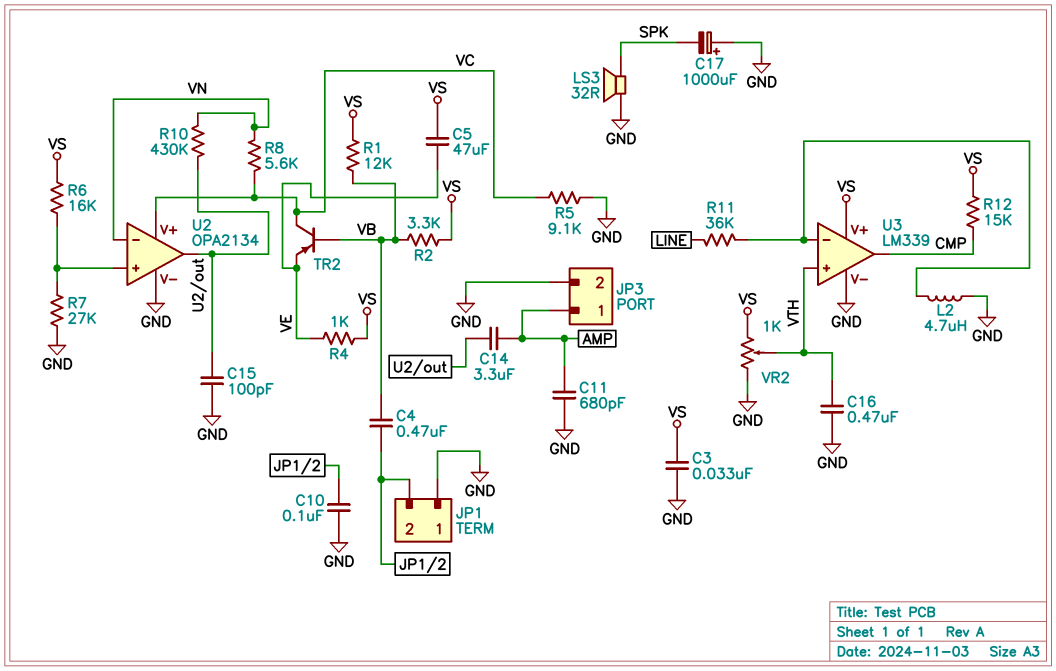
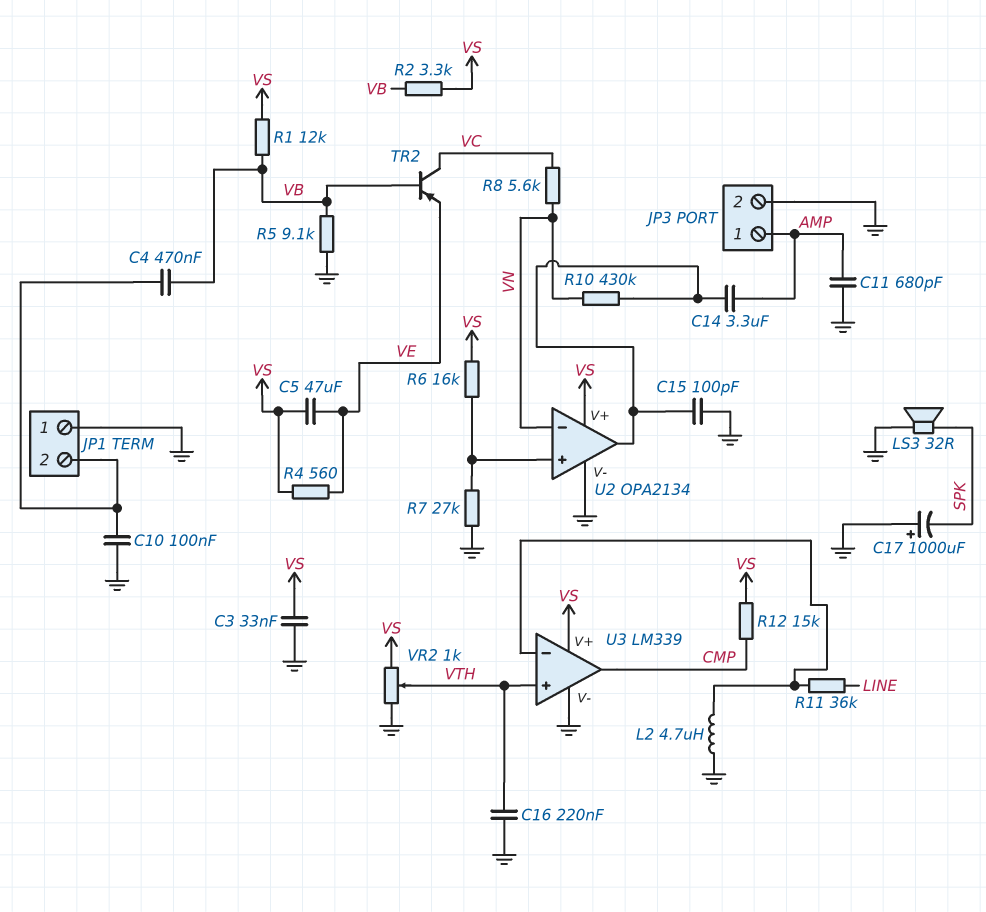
C16: 470nF (GND, VTH) -> 220nF (GND, VTH)
R4: 1k (VE, VS) -> 560 (VE, VS)
R5: 9.1k (GND, VC) -> 9.1k (GND, VB)
U2 pin V+: VC -> VS

